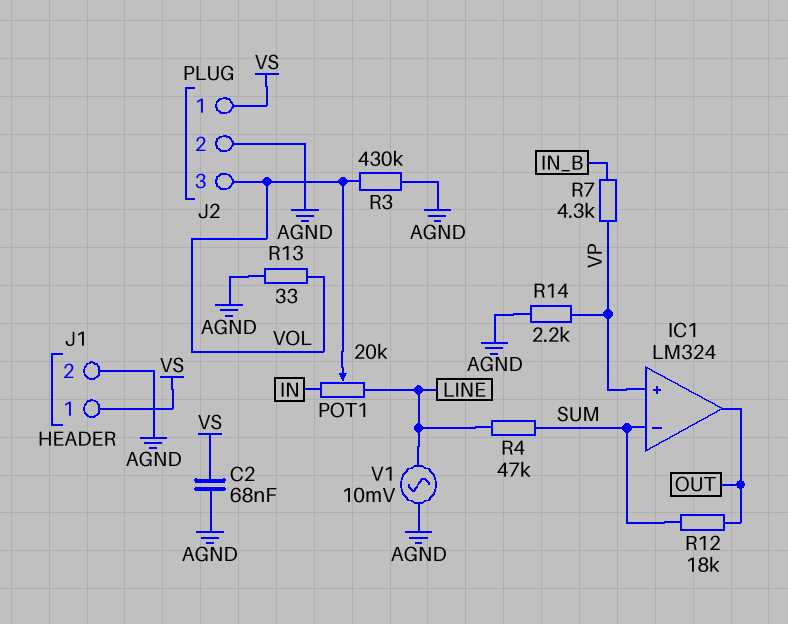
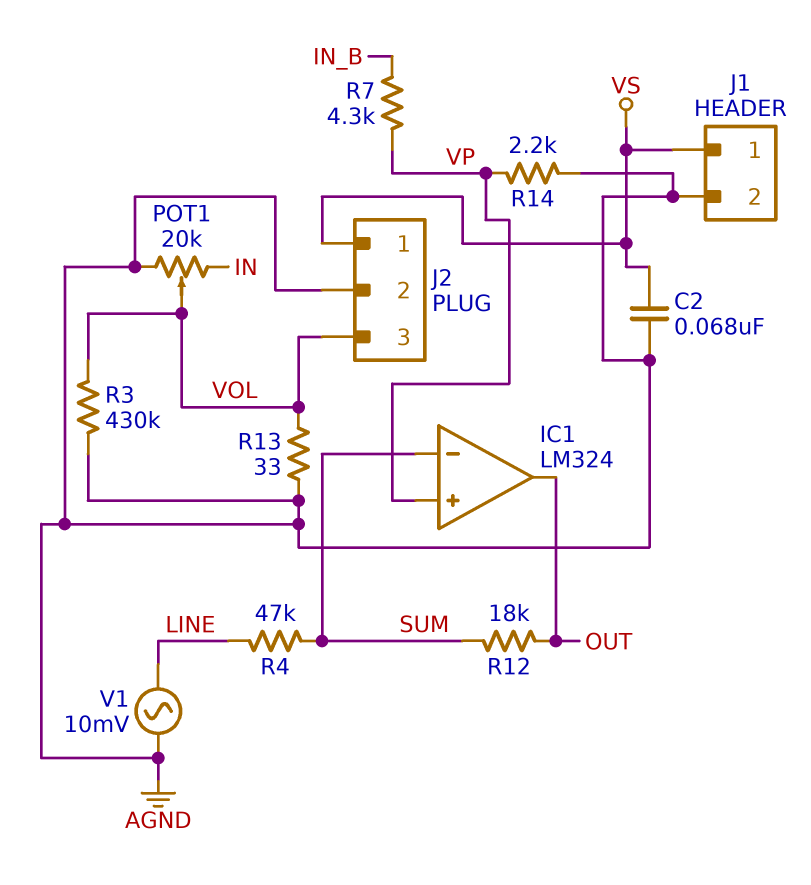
POT1: 20k (IN, LINE, wiper VOL) -> 20k (AGND, IN, wiper VOL)

